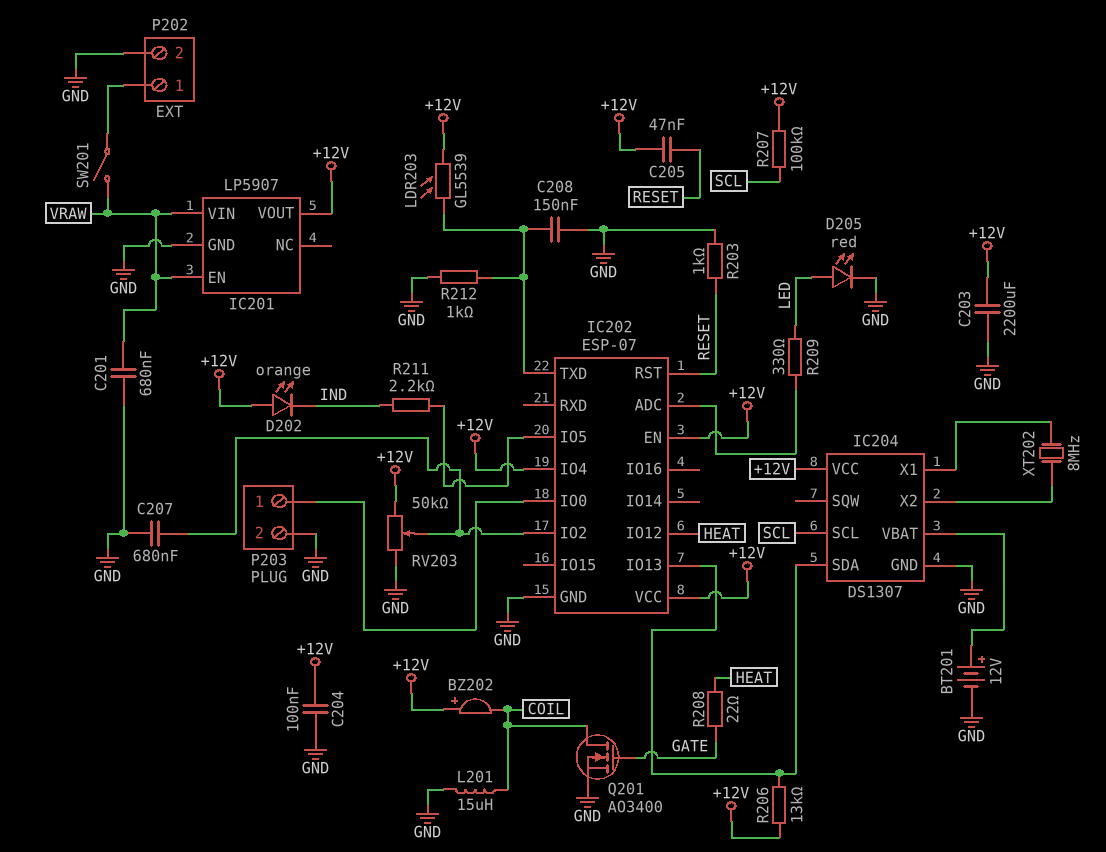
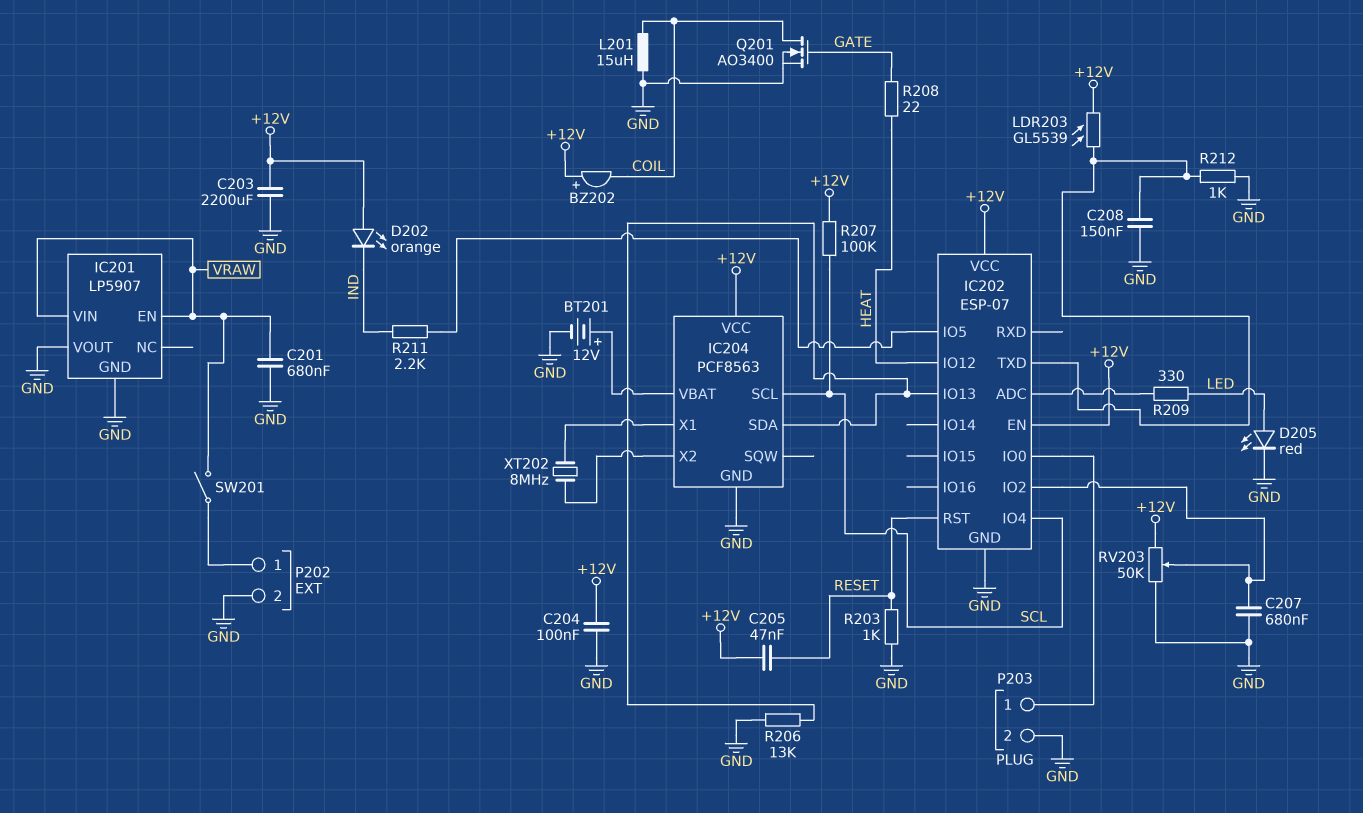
IC201 pin VOUT: +12V -> GND
IC202 pin IO4: +12V -> SCL
IC204: DS1307 -> PCF8563
R206: 13k (+12V, IC202/IO13) -> 13k (GND, IC202/IO13)

